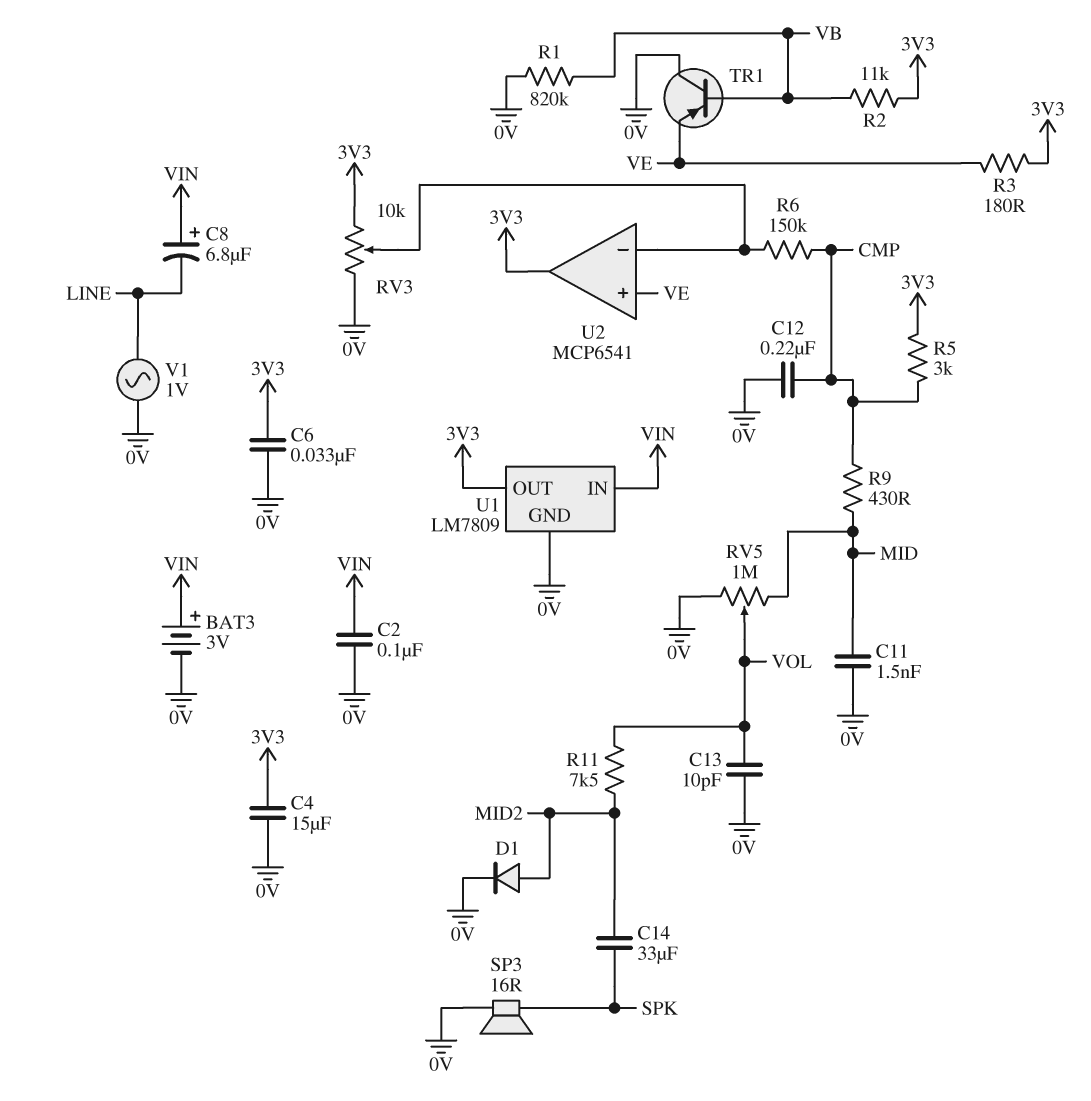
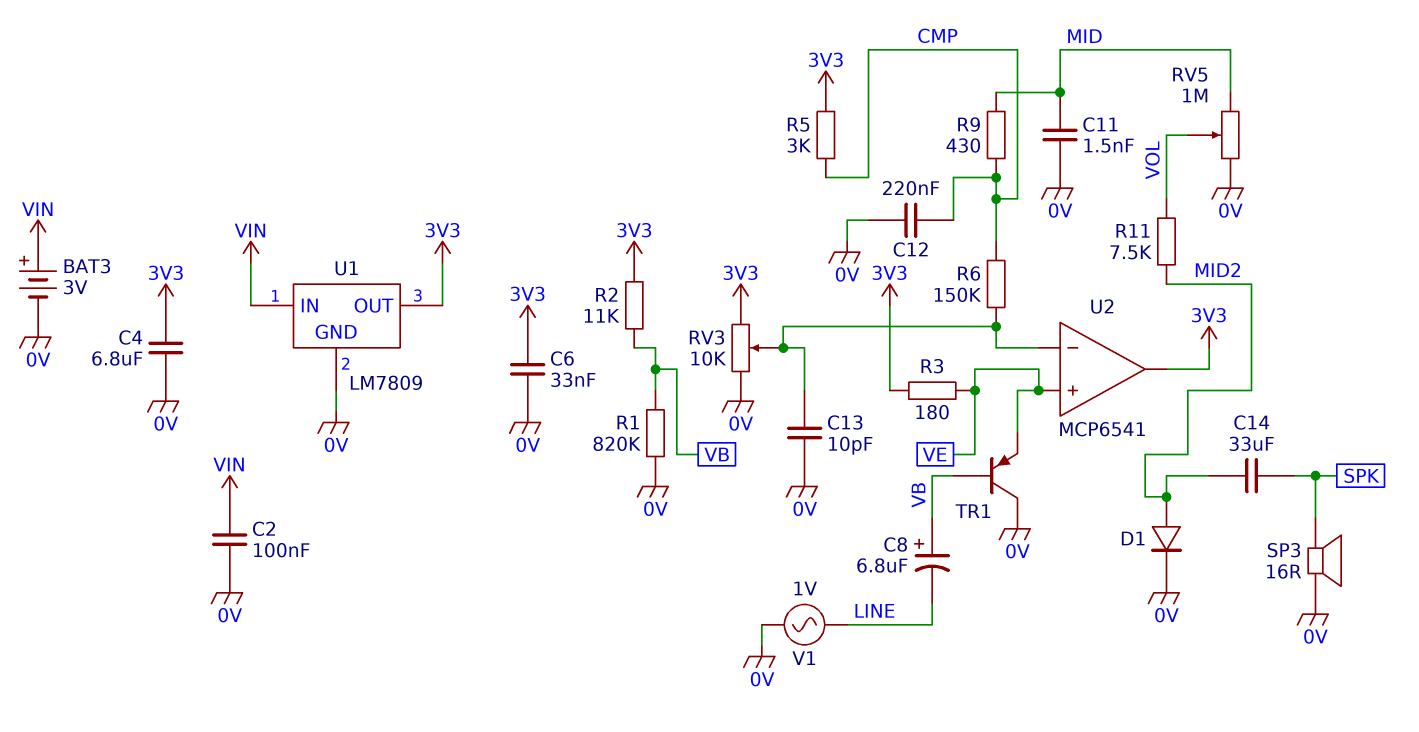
C4: 15uF (0V, 3V3) -> 6.8uF (0V, 3V3)
C8: 6.8uF (plus VIN, minus LINE) -> 6.8uF (plus VB, minus LINE)
C13: 10pF (0V, VOL) -> 10pF (0V, U2/in-)

